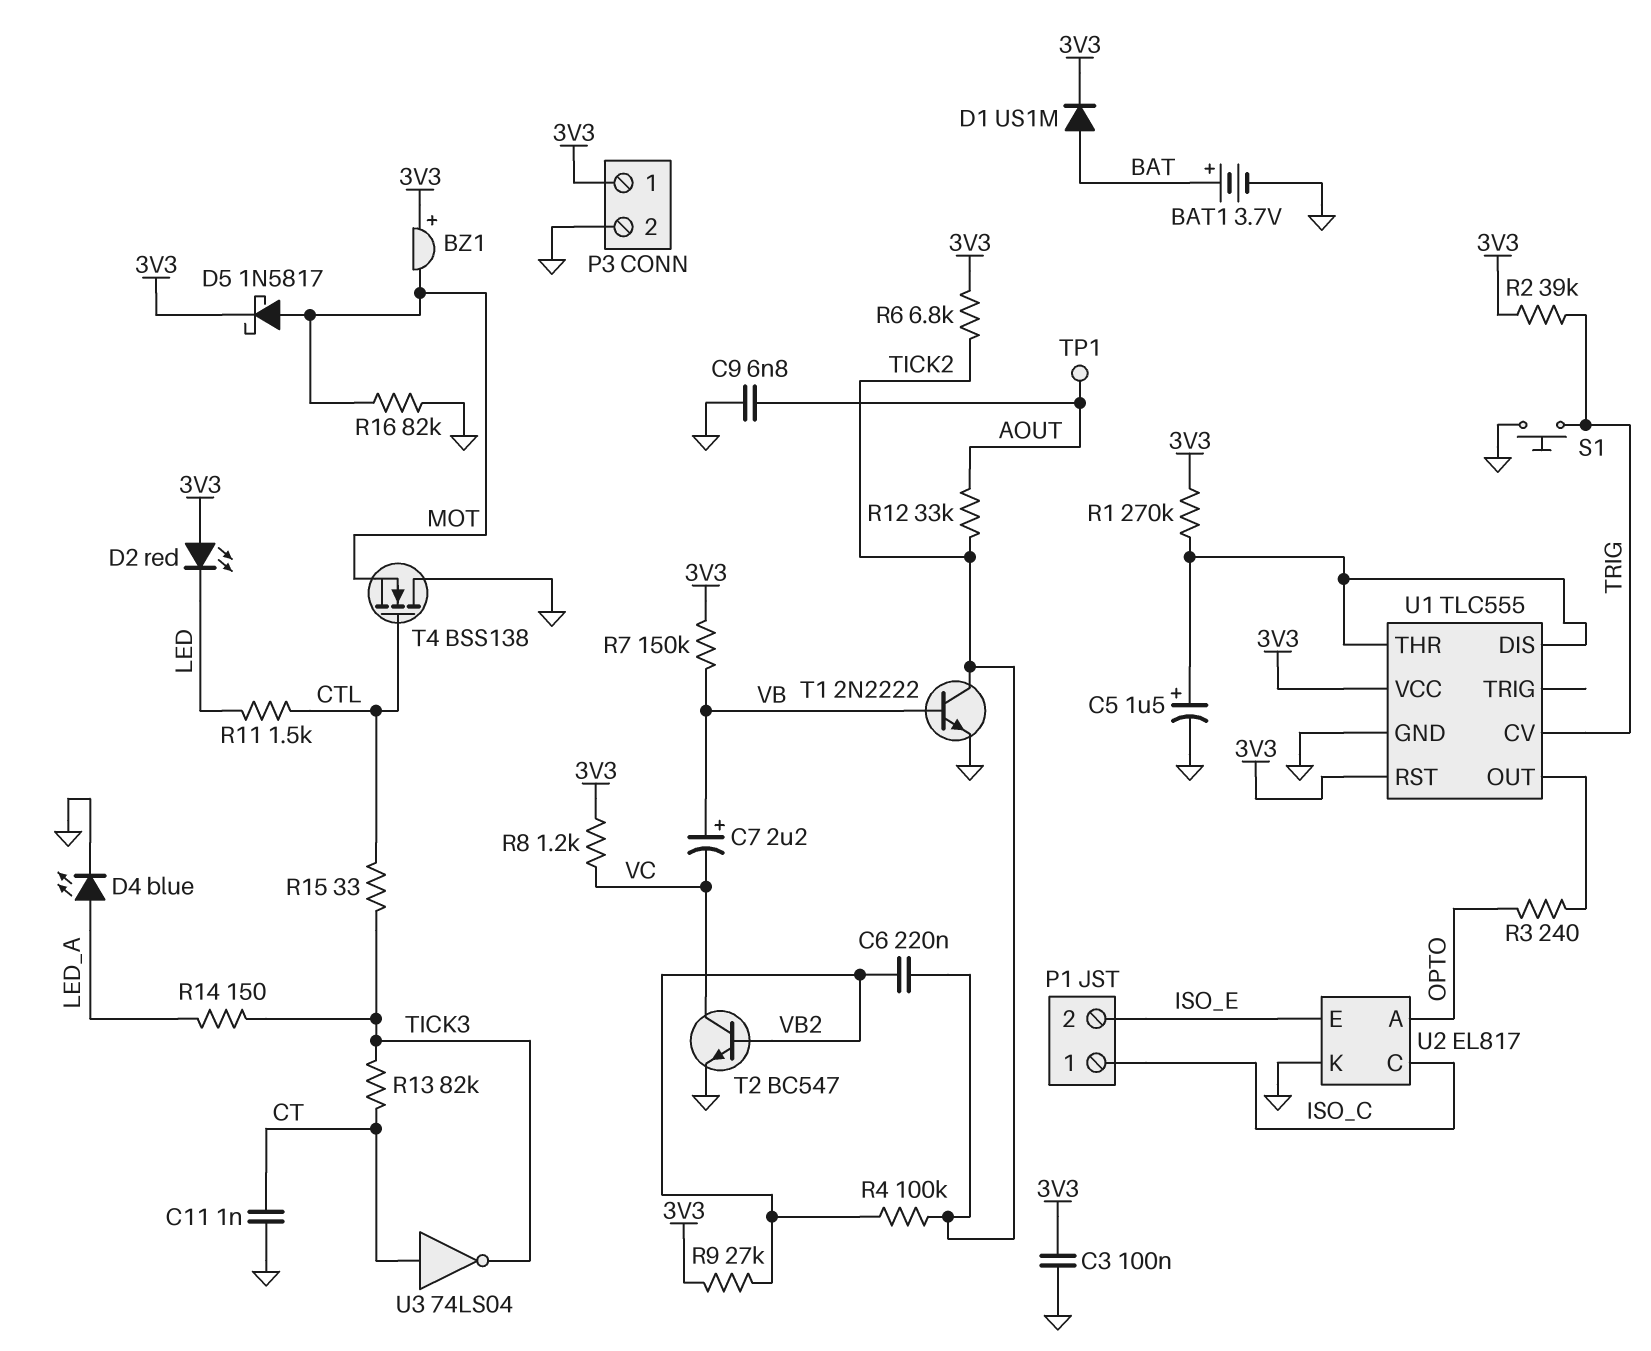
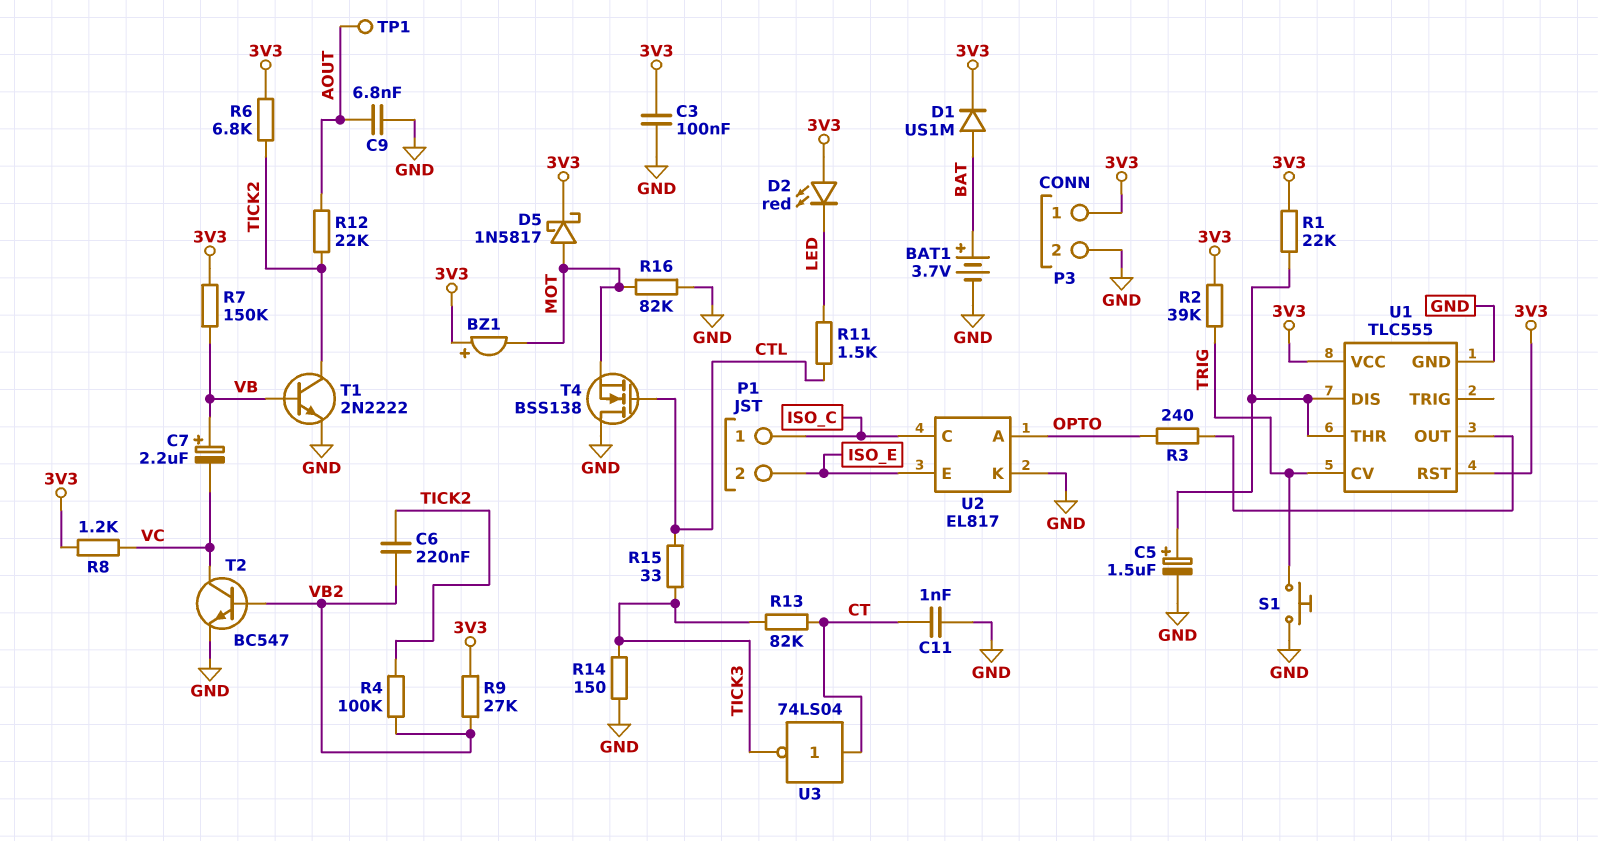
D4: LED blue (A LED_A, K GND) -> none
R1: 270k (3V3, U1/DIS) -> 22k (3V3, U1/DIS)
R12: 33k (AOUT, TICK2) -> 22k (AOUT, TICK2)
R14: 150 (LED_A, TICK3) -> 150 (GND, TICK3)

